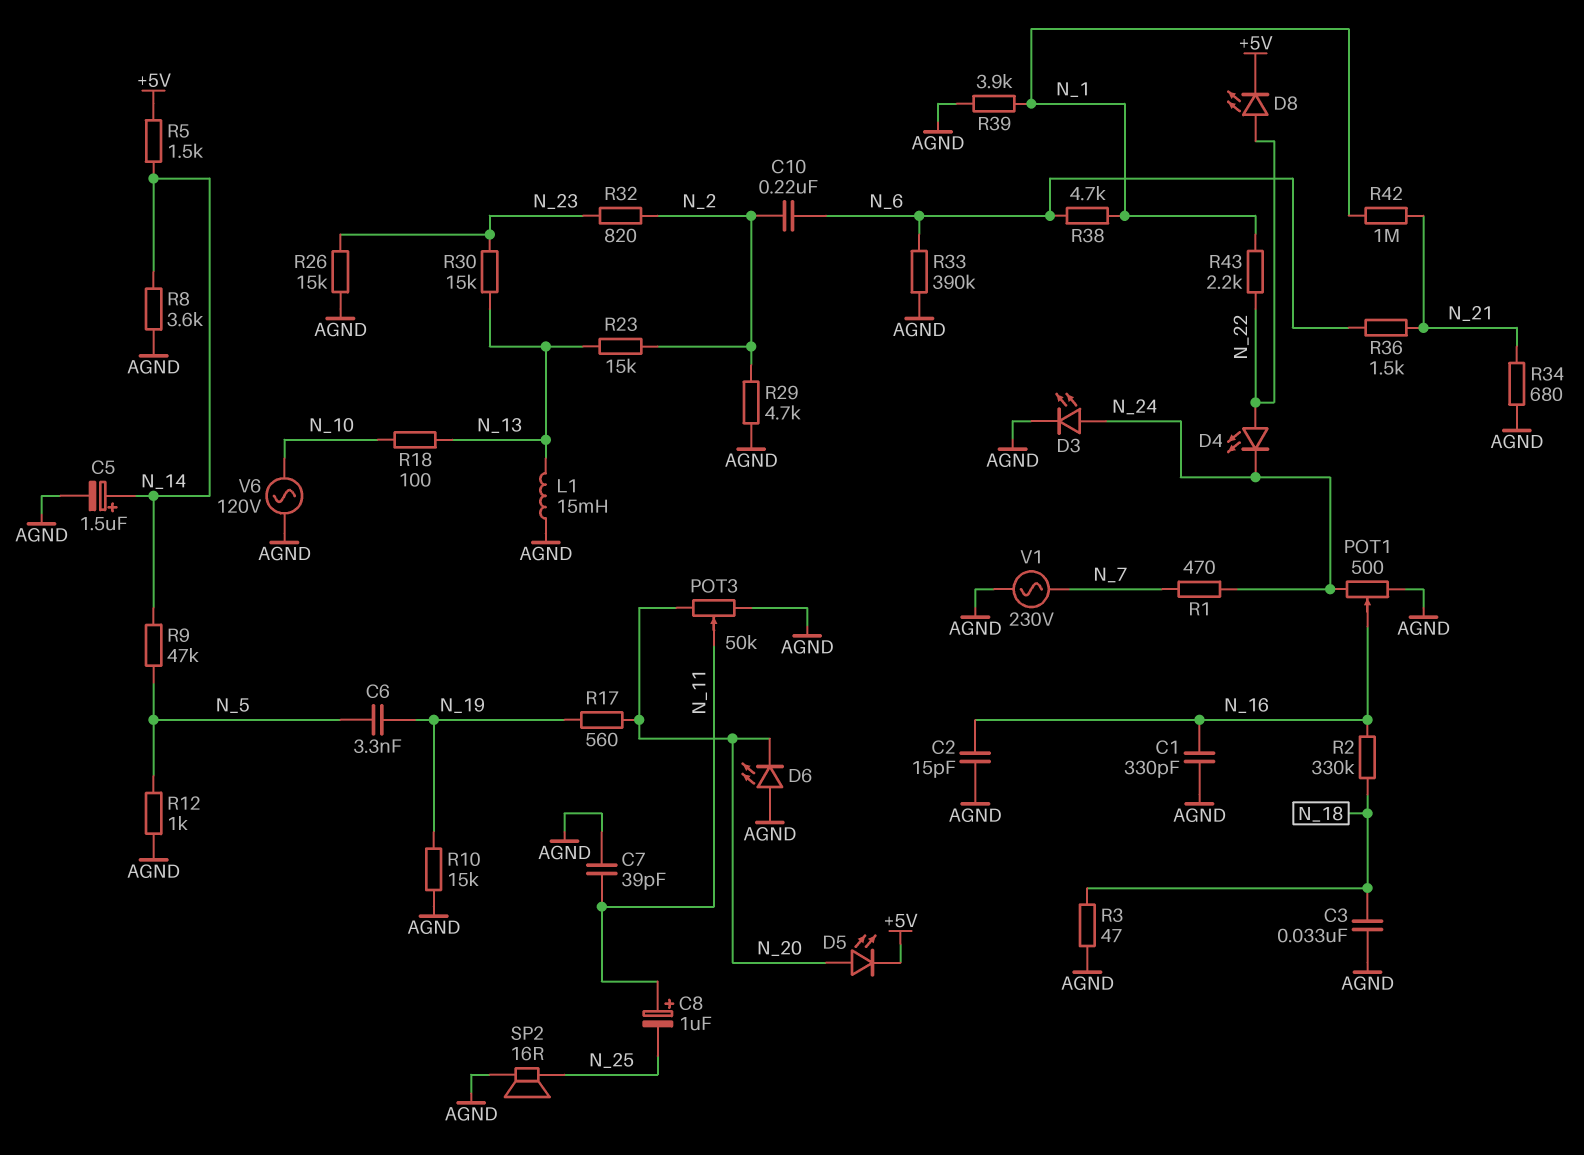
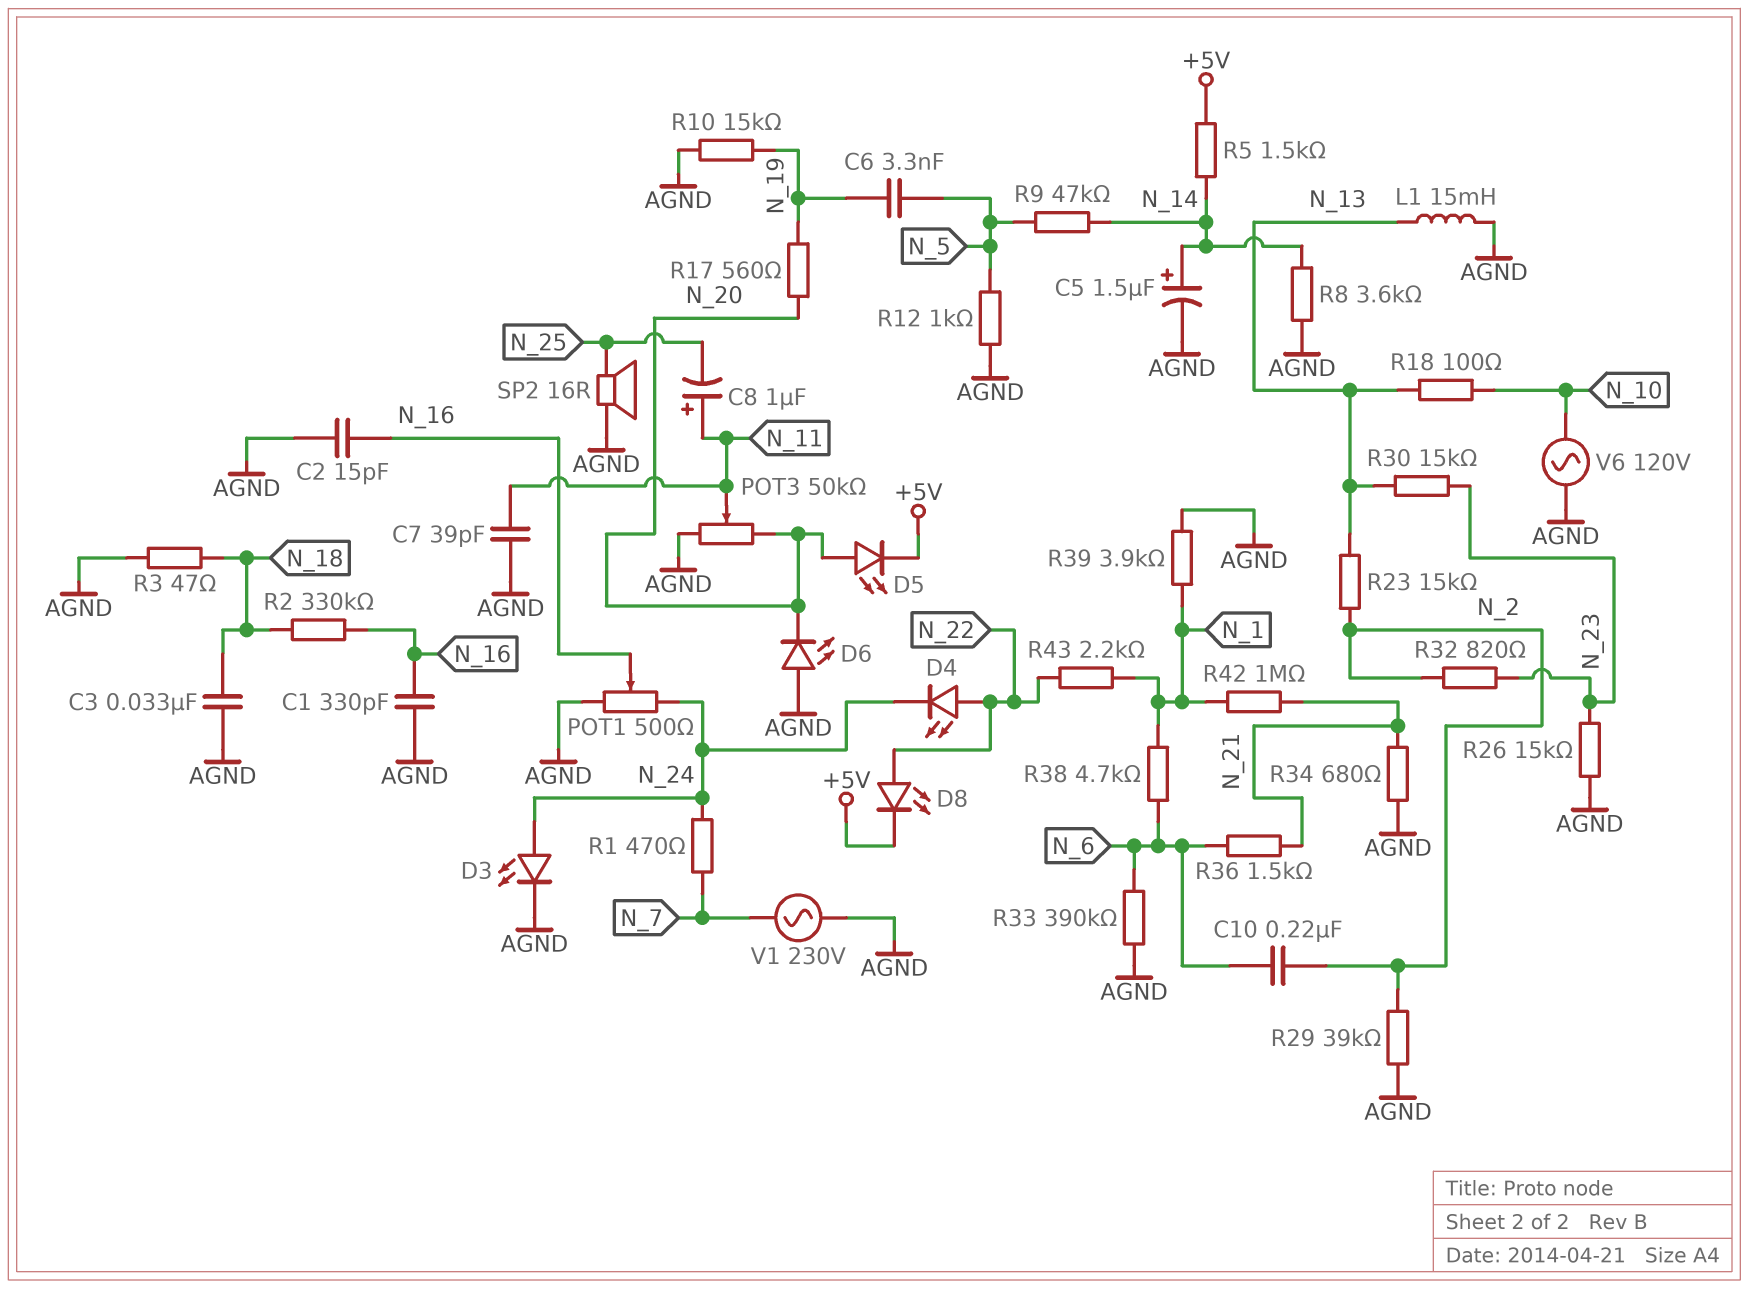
R29: 4.7k (AGND, N_2) -> 39k (AGND, N_2)

